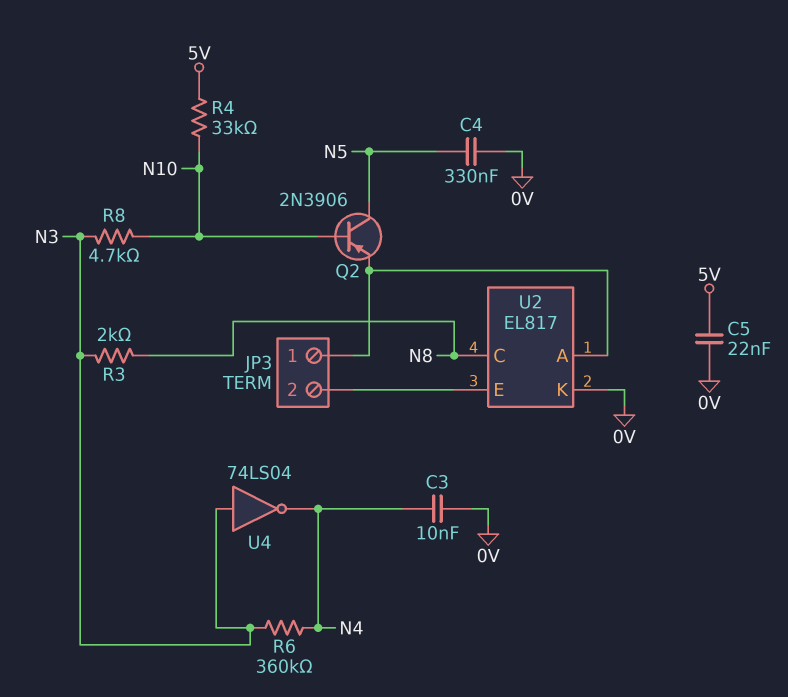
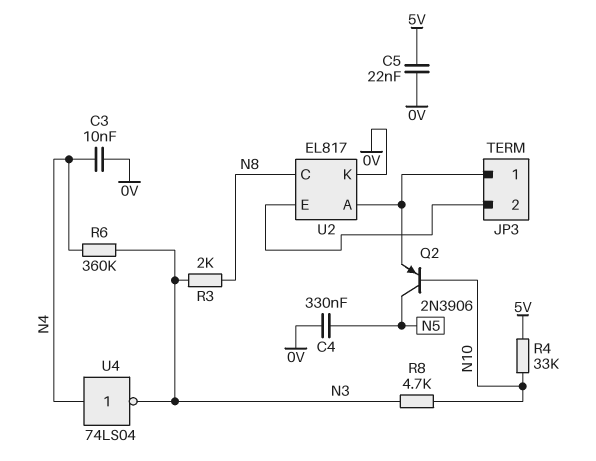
U4: NOT 74LS04 (in N3, out N4) -> NOT 74LS04 (in N4, out N3)

